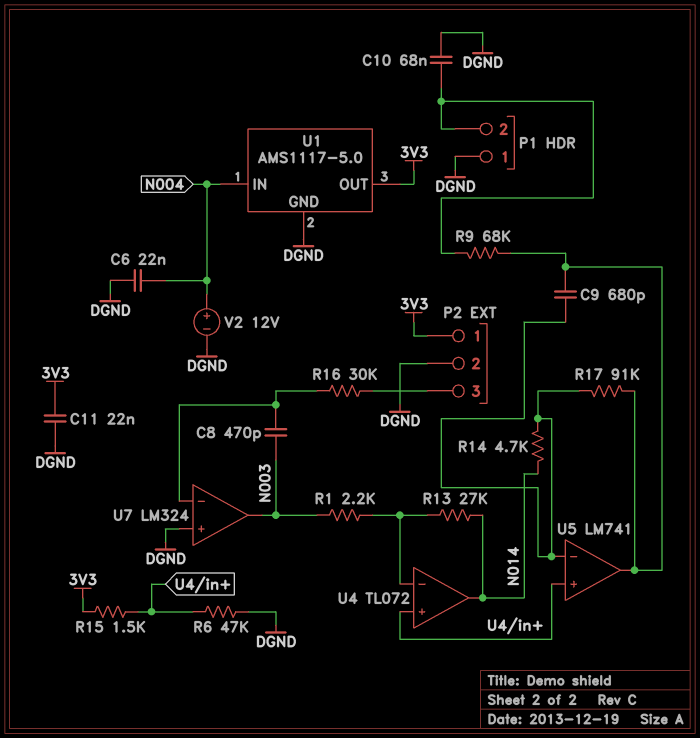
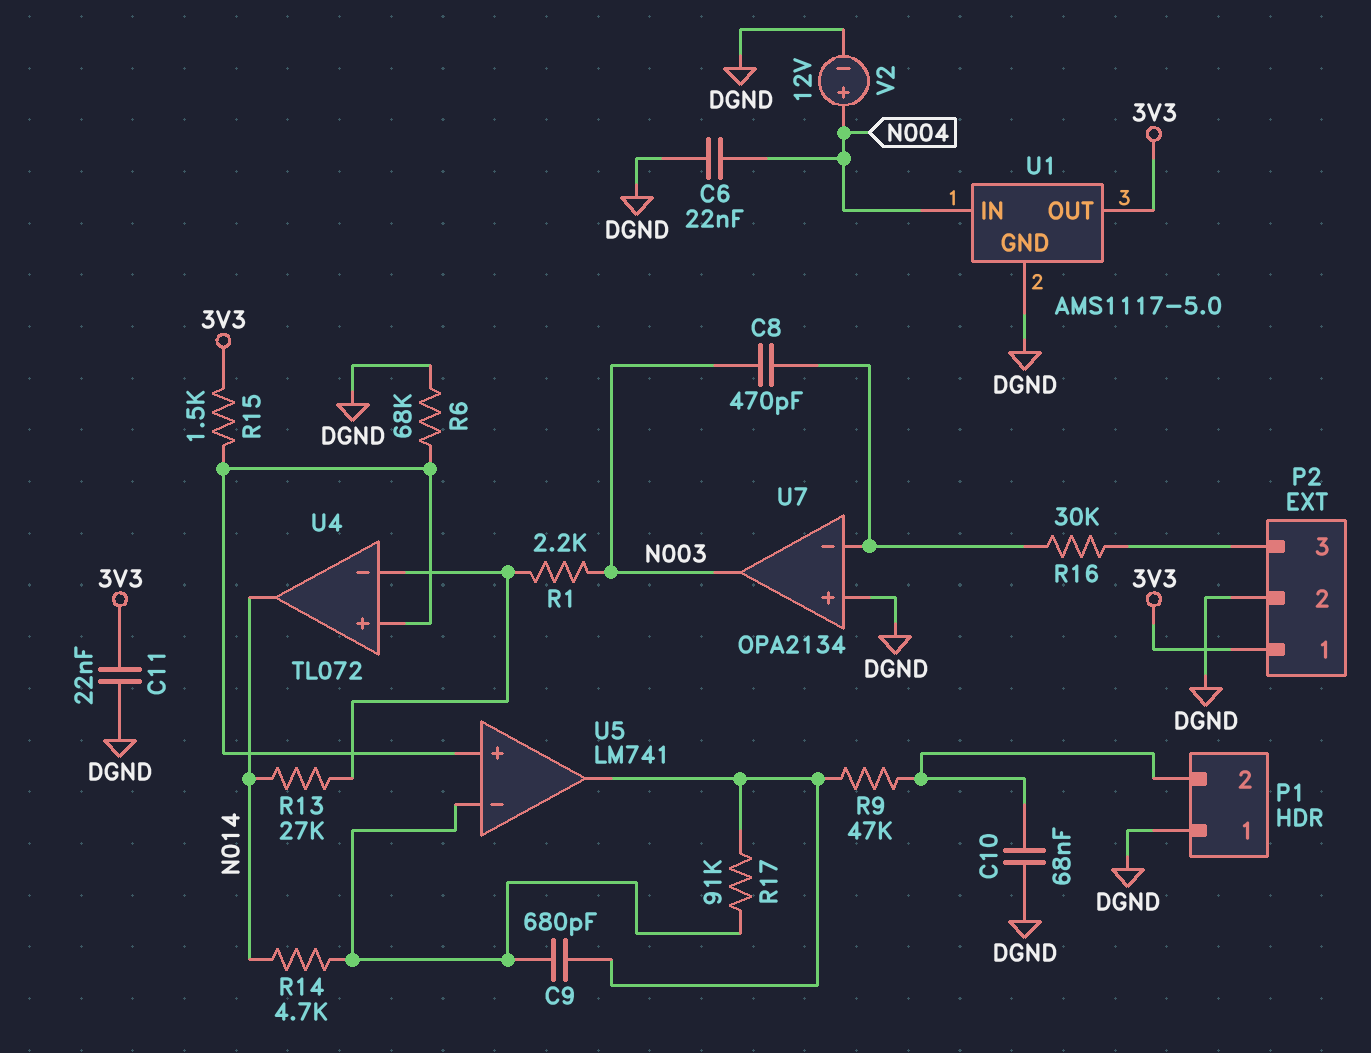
R6: 47k (DGND, U4/in+) -> 68k (DGND, U4/in+)
R9: 68k (P1/2, U5/out) -> 47k (P1/2, U5/out)
U7: LM324 -> OPA2134

